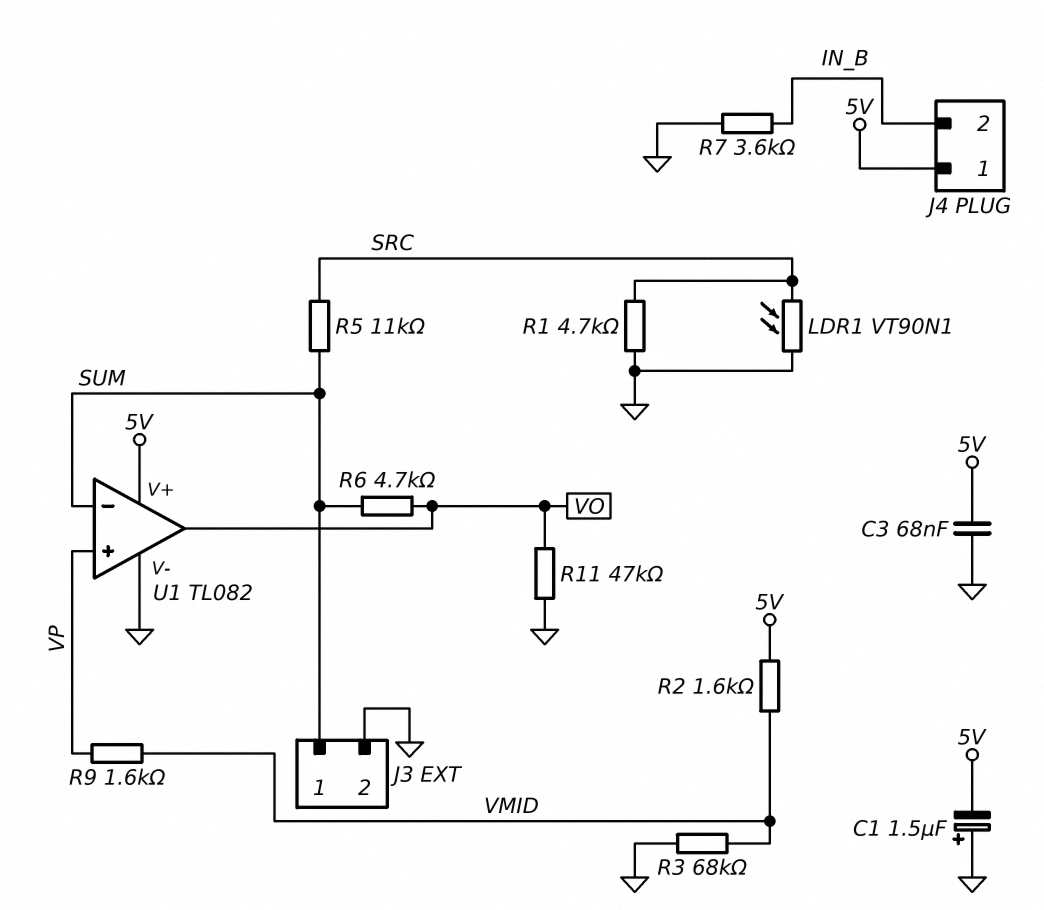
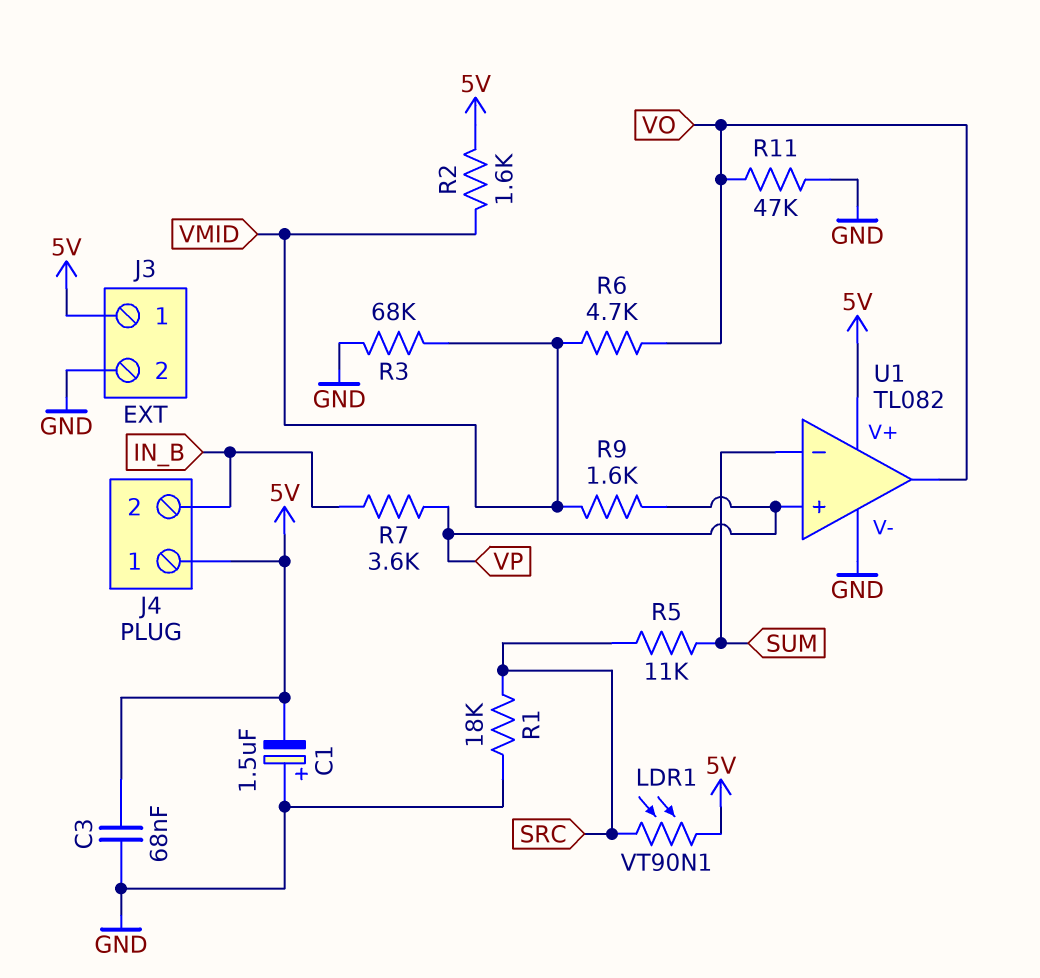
J3 pin 1: SUM -> 5V
LDR1: VT90N1 (GND, SRC) -> VT90N1 (5V, SRC)
R1: 4.7k (GND, SRC) -> 18k (GND, SRC)
R6: 4.7k (SUM, VO) -> 4.7k (VMID, VO)
R7: 3.6k (GND, IN_B) -> 3.6k (IN_B, VP)

